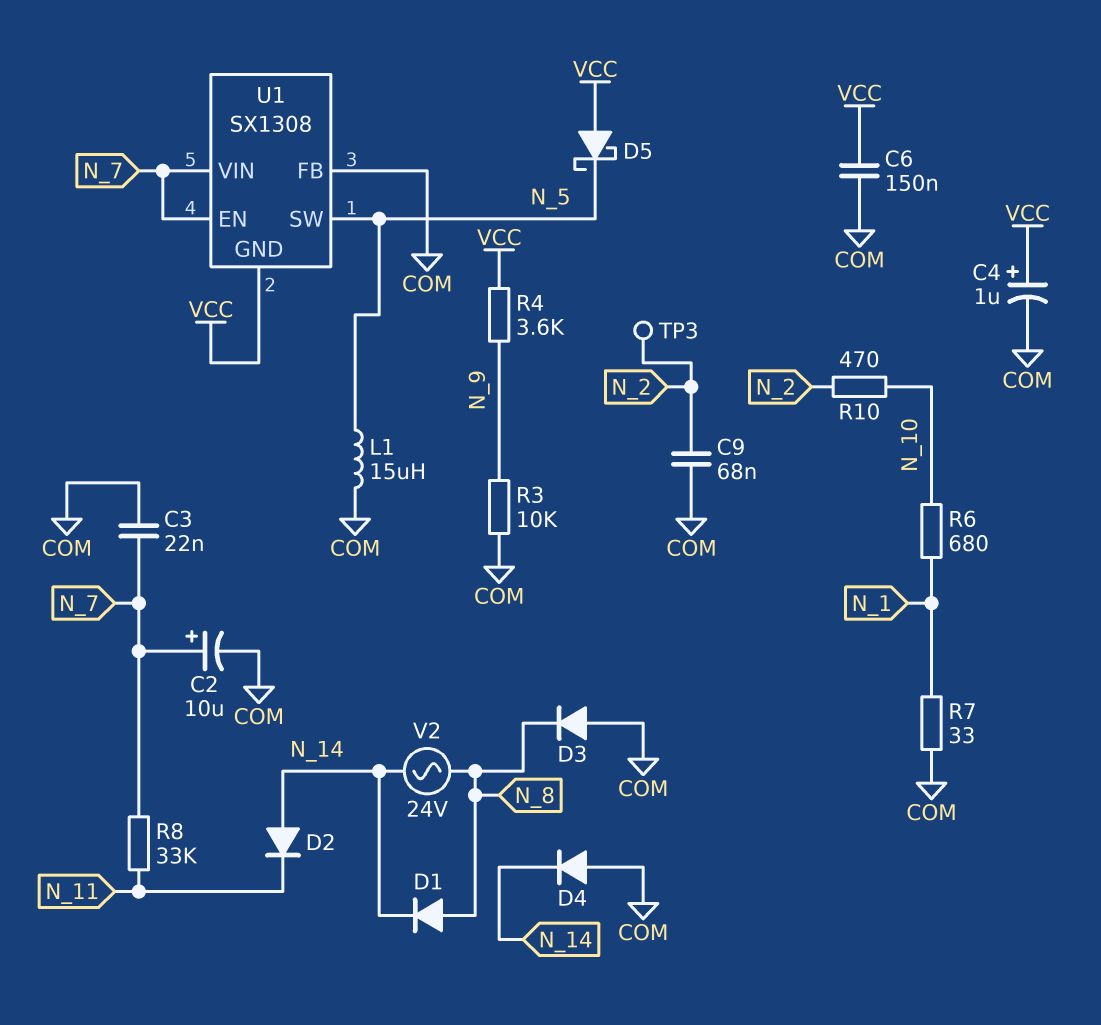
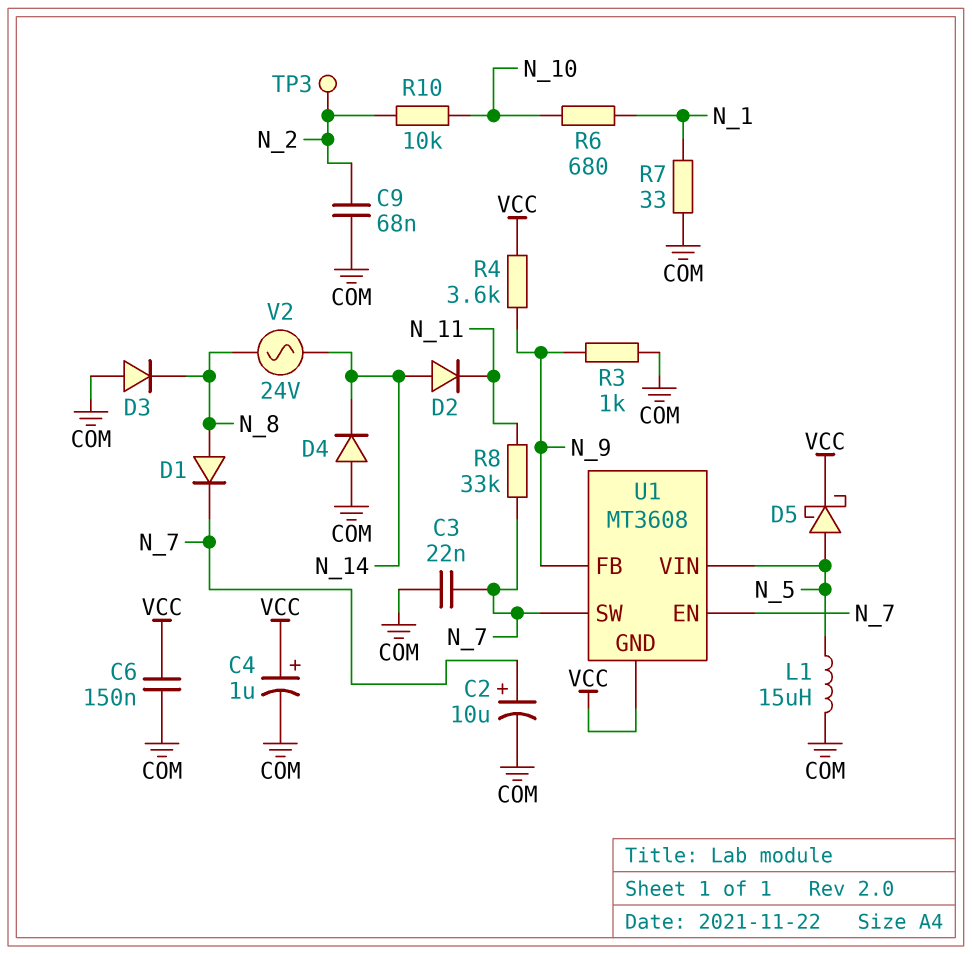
D1: diode (A N_8, K N_14) -> diode (A N_8, K N_7)
D5: schottky (A VCC, K N_5) -> schottky (A N_5, K VCC)
R3: 10k (COM, N_9) -> 1k (COM, N_9)
R10: 470 (N_2, N_10) -> 10k (N_2, N_10)
U1: SX1308 -> MT3608
U1 pin FB: COM -> N_9
U1 pin SW: N_5 -> N_7
U1 pin VIN: N_7 -> N_5

